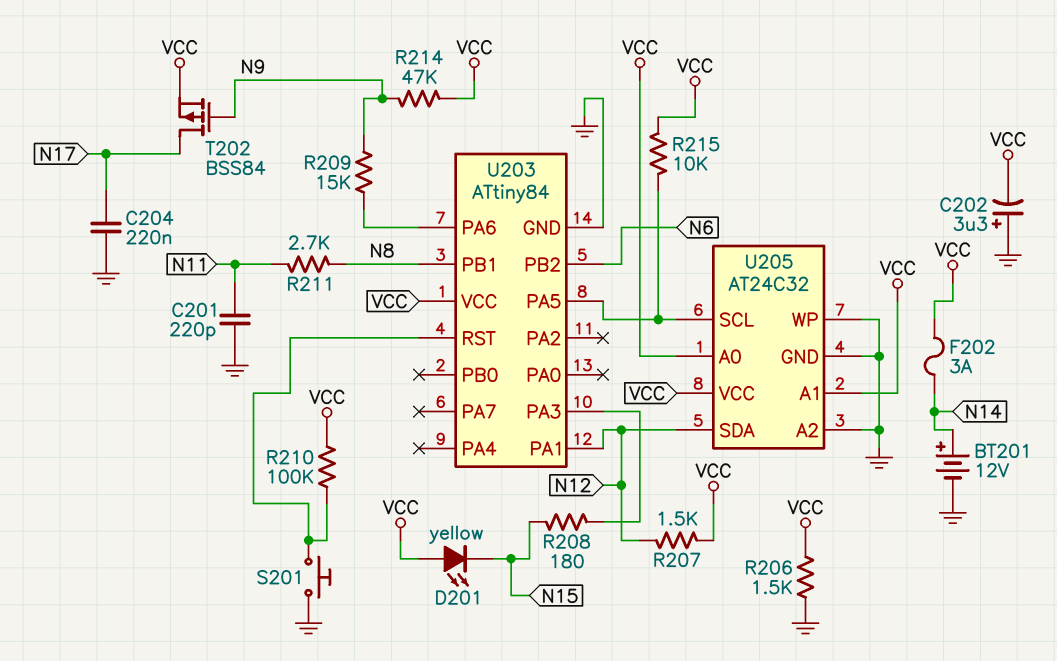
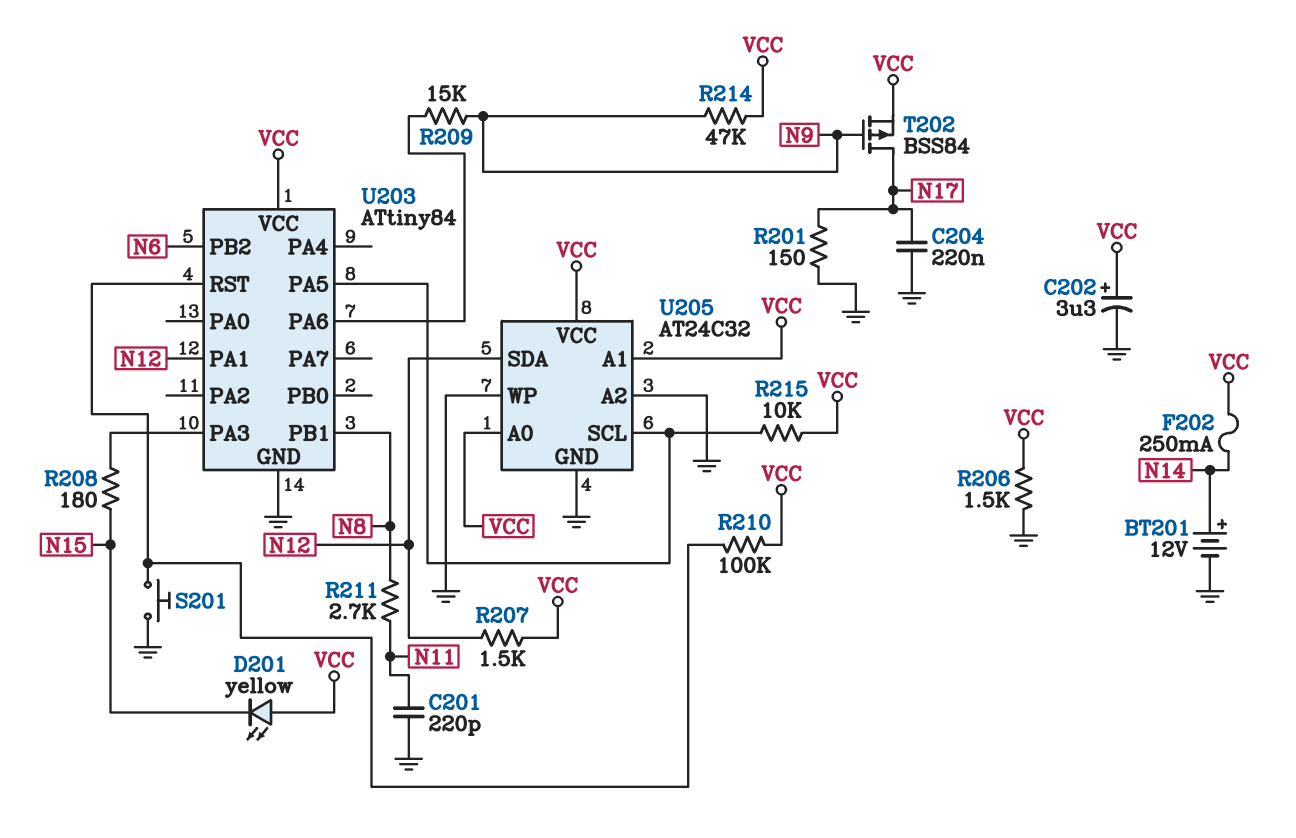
C202: 3.3uF (plus GND, minus VCC) -> 3.3uF (plus VCC, minus GND)
F202: 3A (N14, VCC) -> 250mA (N14, VCC)
R201: none -> 150 (GND, N17)

